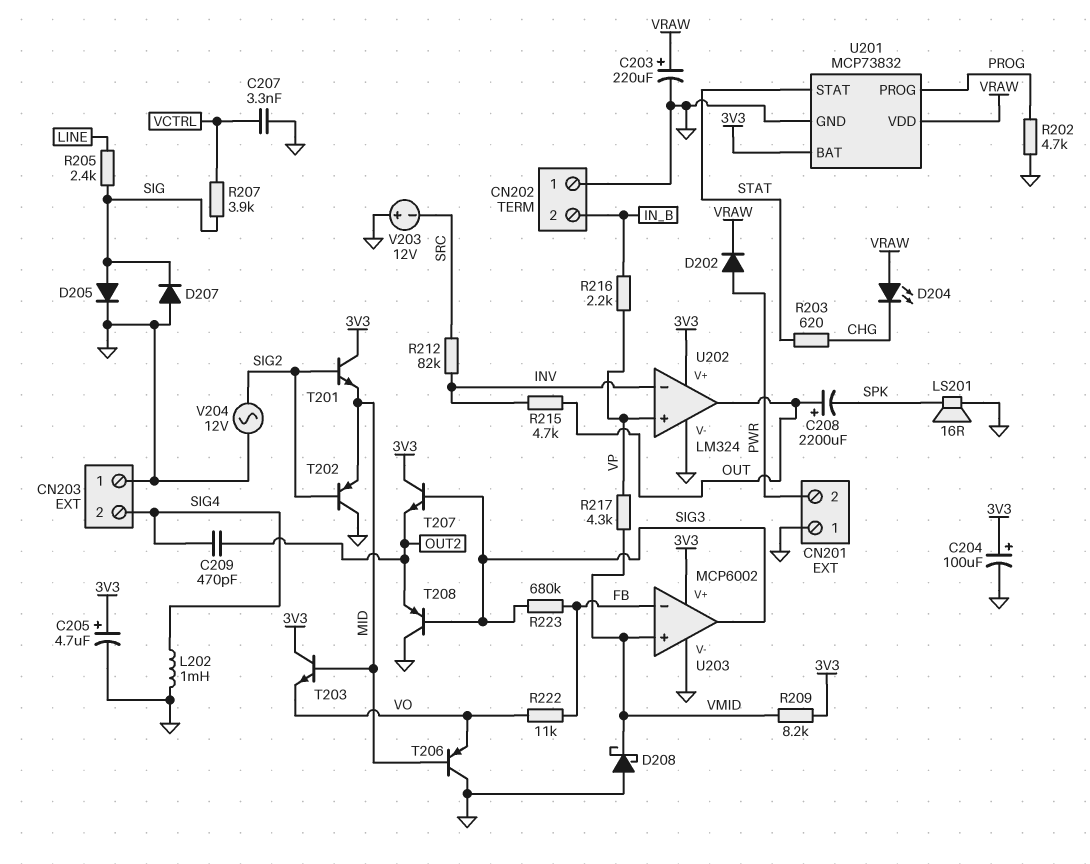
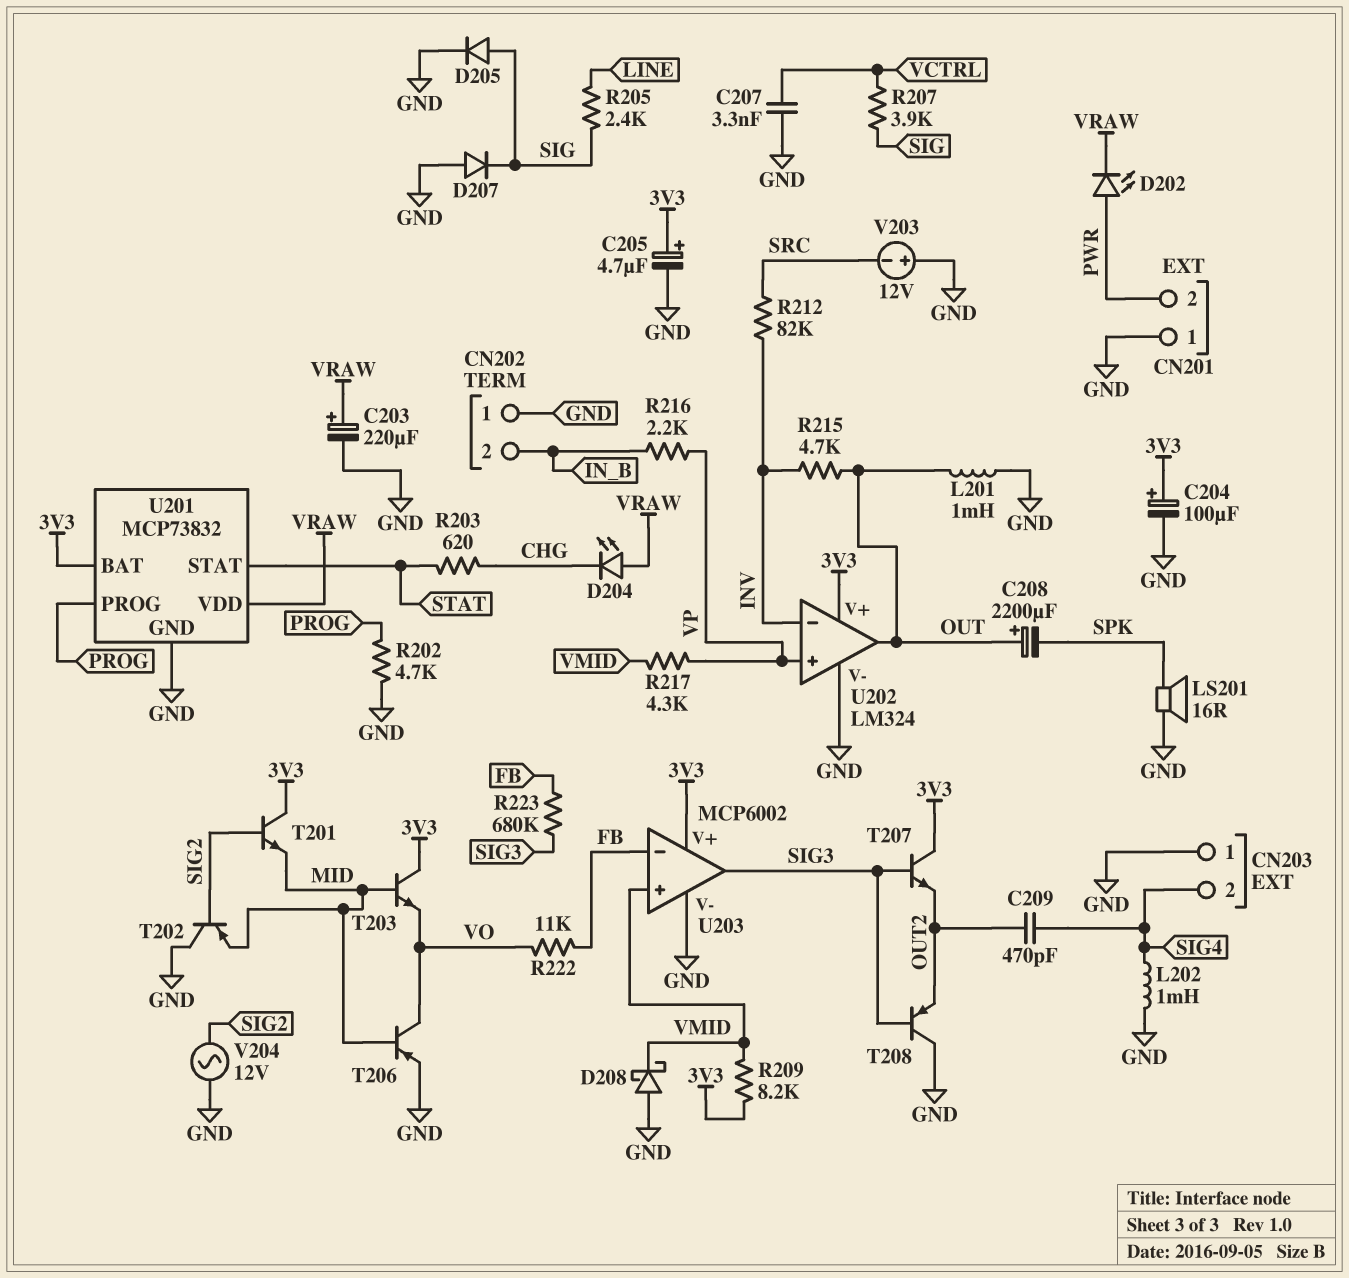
D202: diode (A PWR, K VRAW) -> LED (A PWR, K VRAW)
L201: none -> 1mH (GND, OUT)
T206: PNP (B MID, C GND, E VO) -> PNP (B MID, C VO, E GND)

